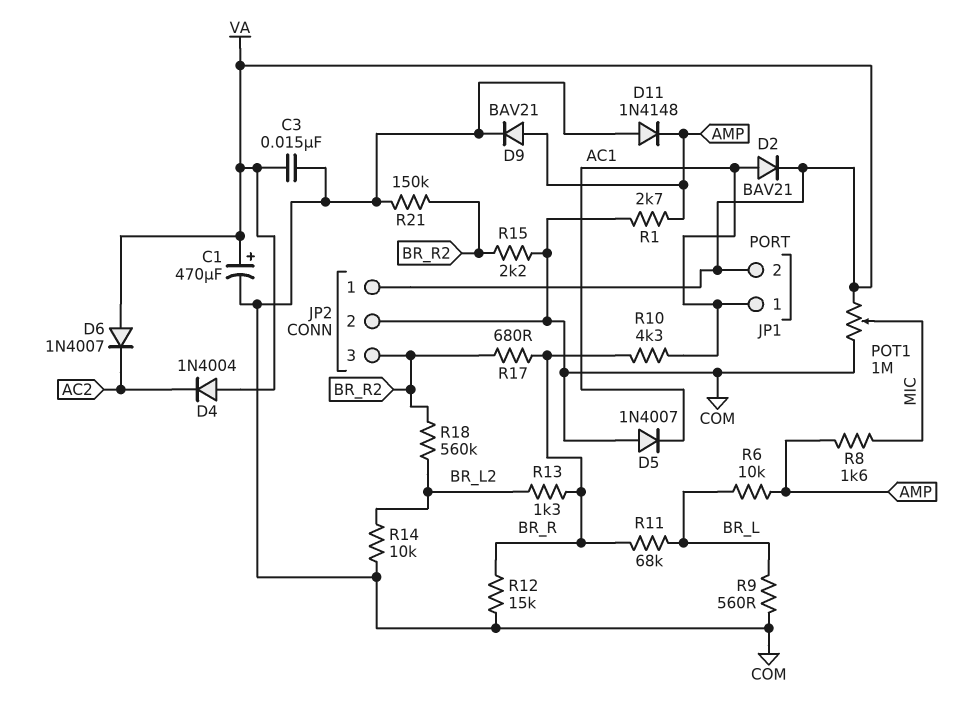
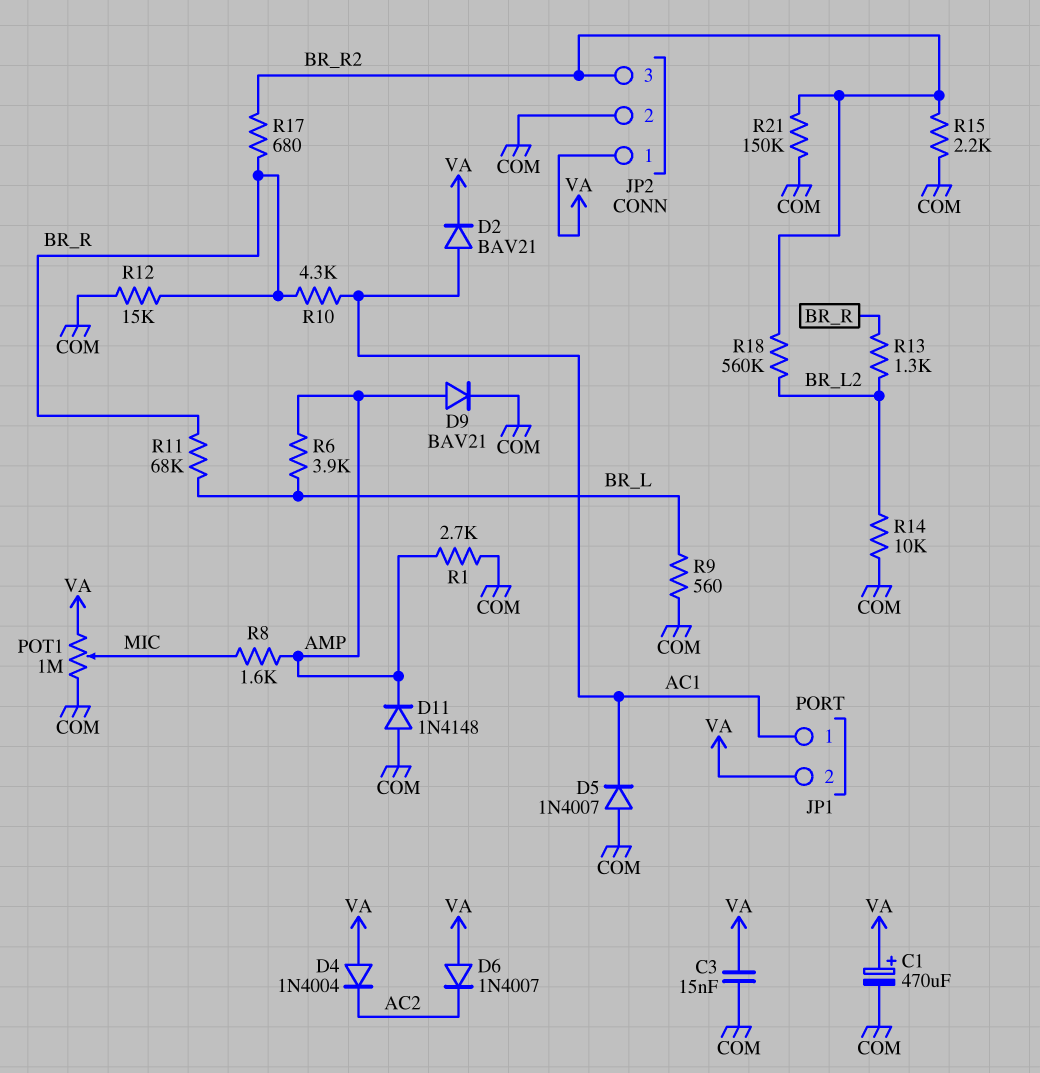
R6: 10k (AMP, BR_L) -> 3.9k (AMP, BR_L)

